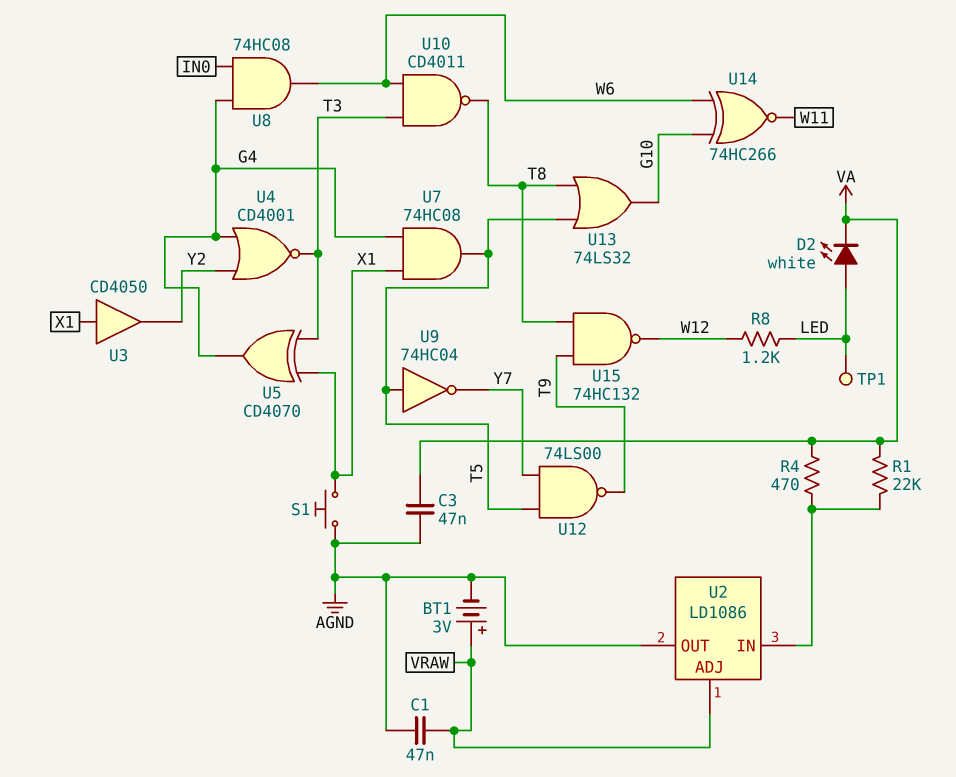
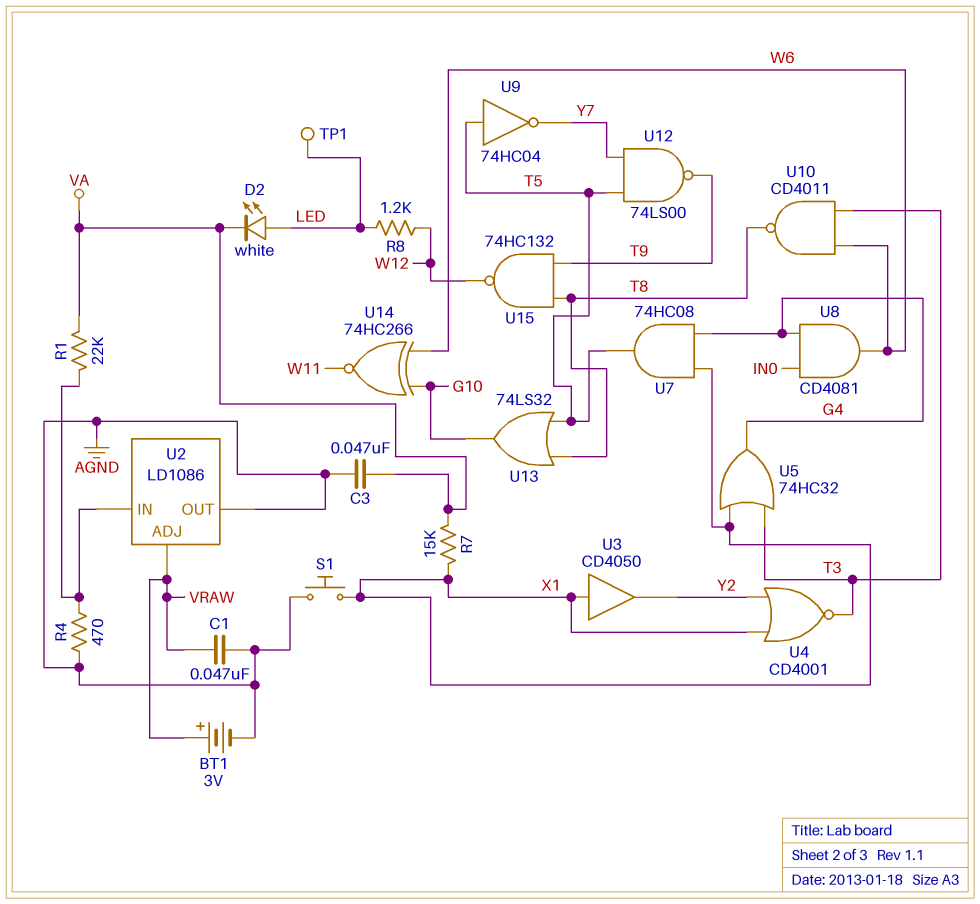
R4: 470 (U2/IN, VA) -> 470 (AGND, U2/IN)
R7: none -> 15k (VA, X1)
U4: NOR CD4001 (in G4, in Y2, out T3) -> NOR CD4001 (in X1, in Y2, out T3)
U5: XOR CD4070 (in T3, in X1, out G4) -> OR 74HC32 (in T3, in X1, out G4)
U8: AND 74HC08 (in G4, in IN0, out W6) -> AND CD4081 (in G4, in IN0, out W6)

